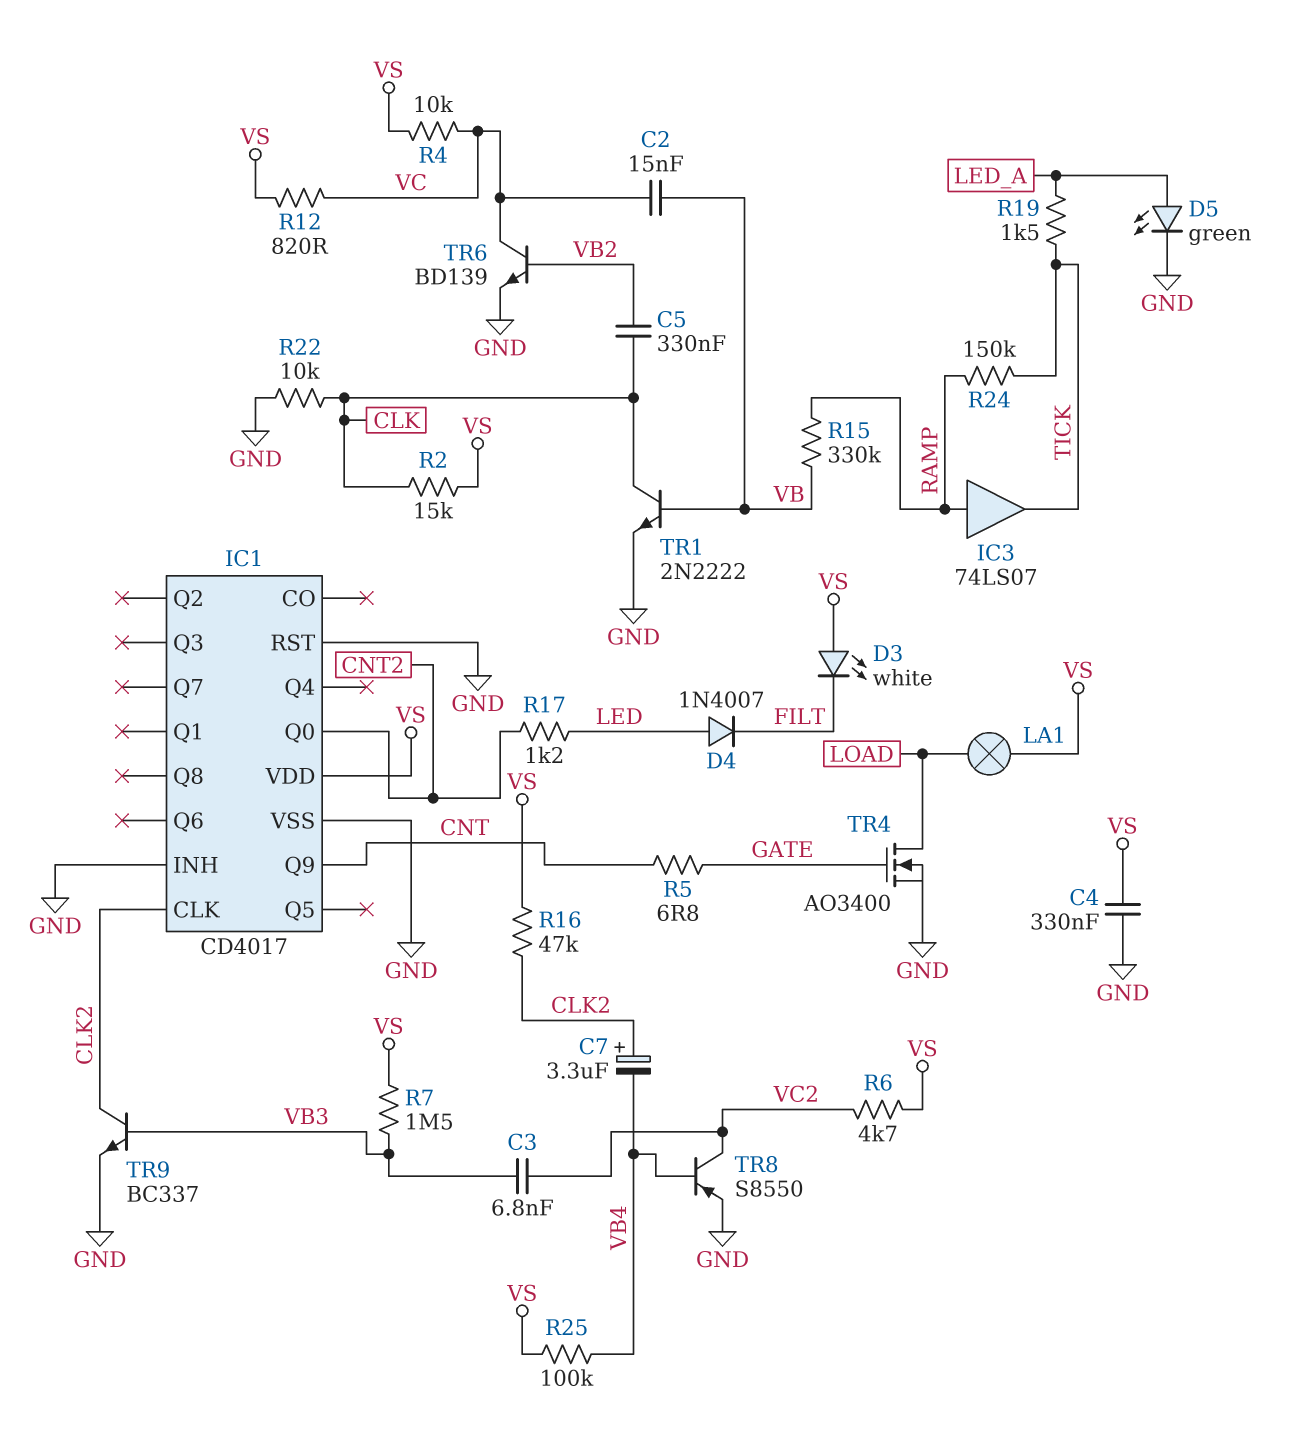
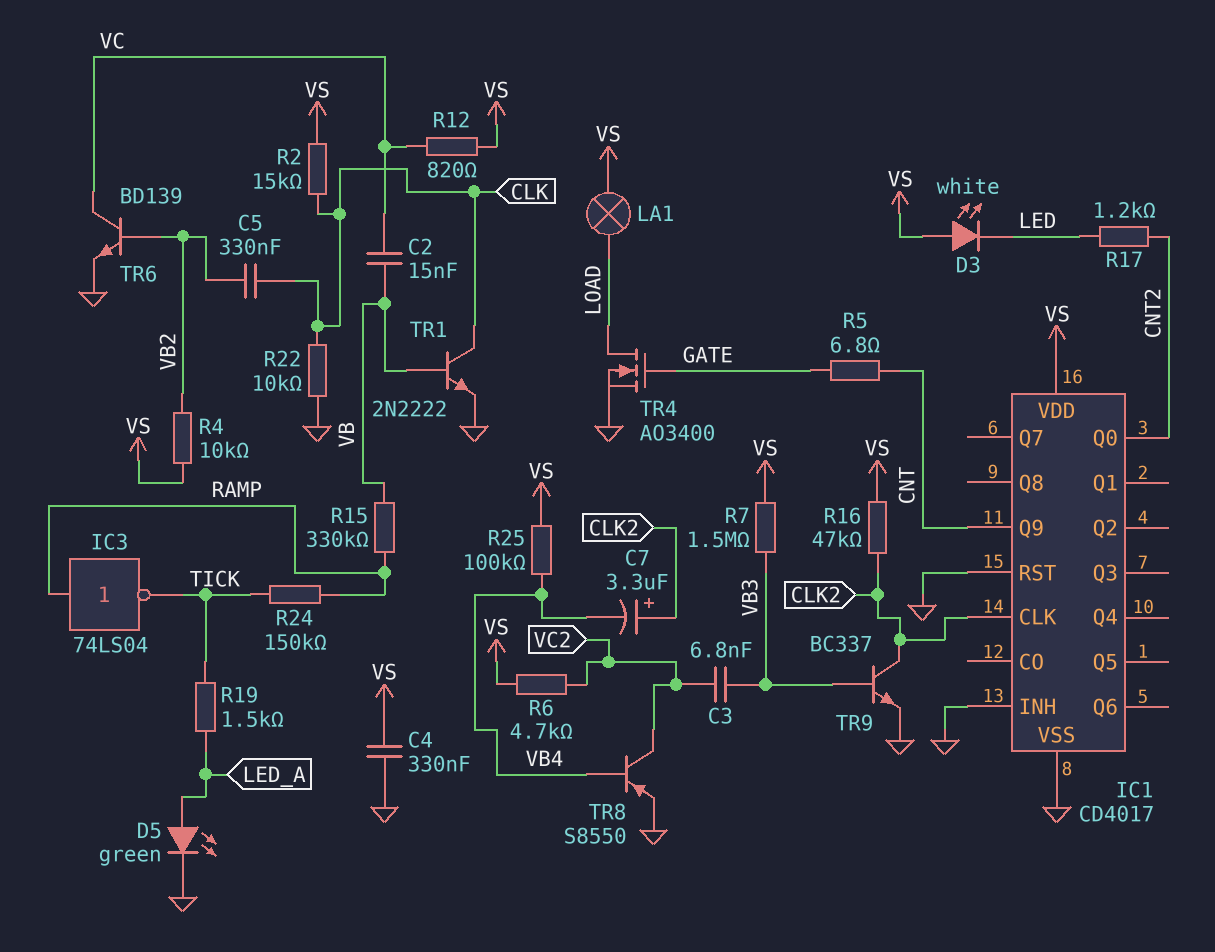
D3: LED white (A VS, K FILT) -> LED white (A VS, K LED)
D4: diode 1N4007 (A LED, K FILT) -> none
IC3: buffer 74LS07 (in RAMP, out TICK) -> NOT 74LS04 (in RAMP, out TICK)
R4: 10k (VC, VS) -> 10k (VB2, VS)

